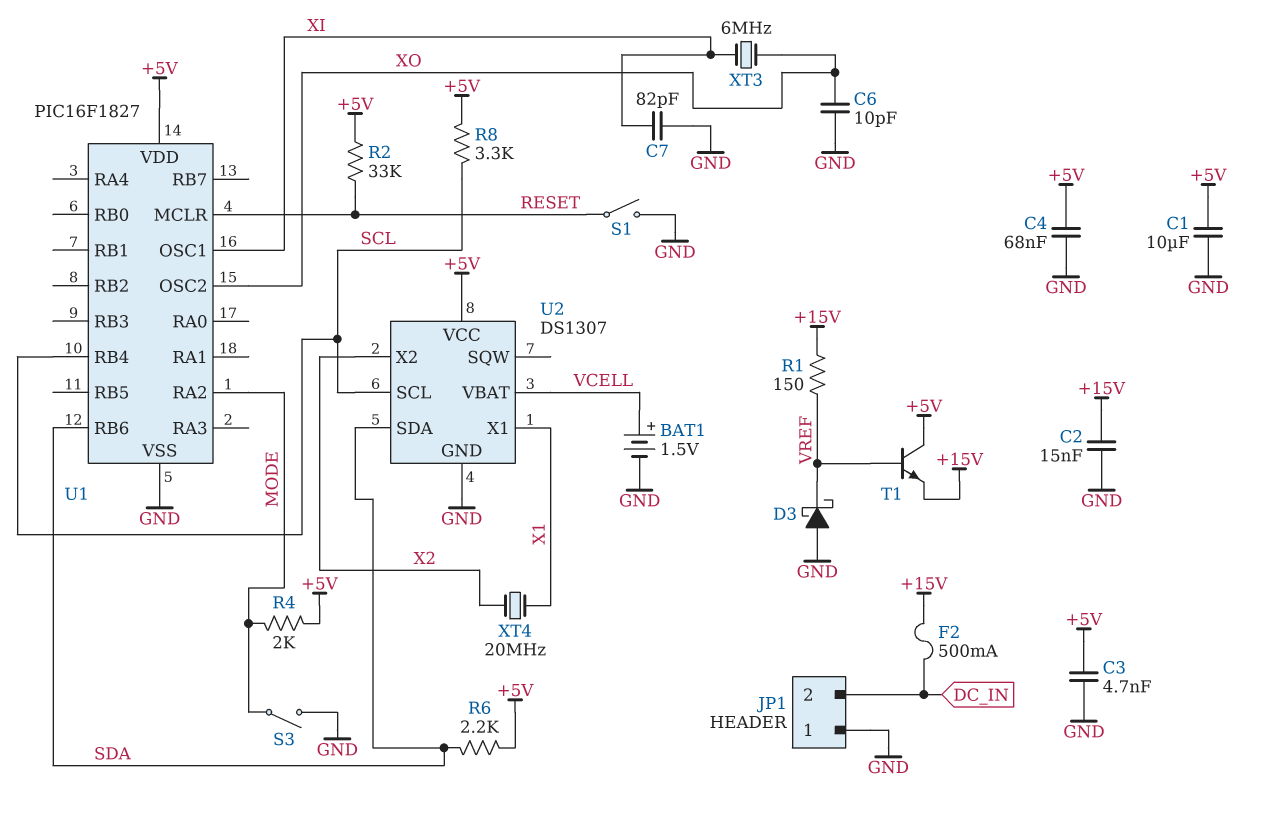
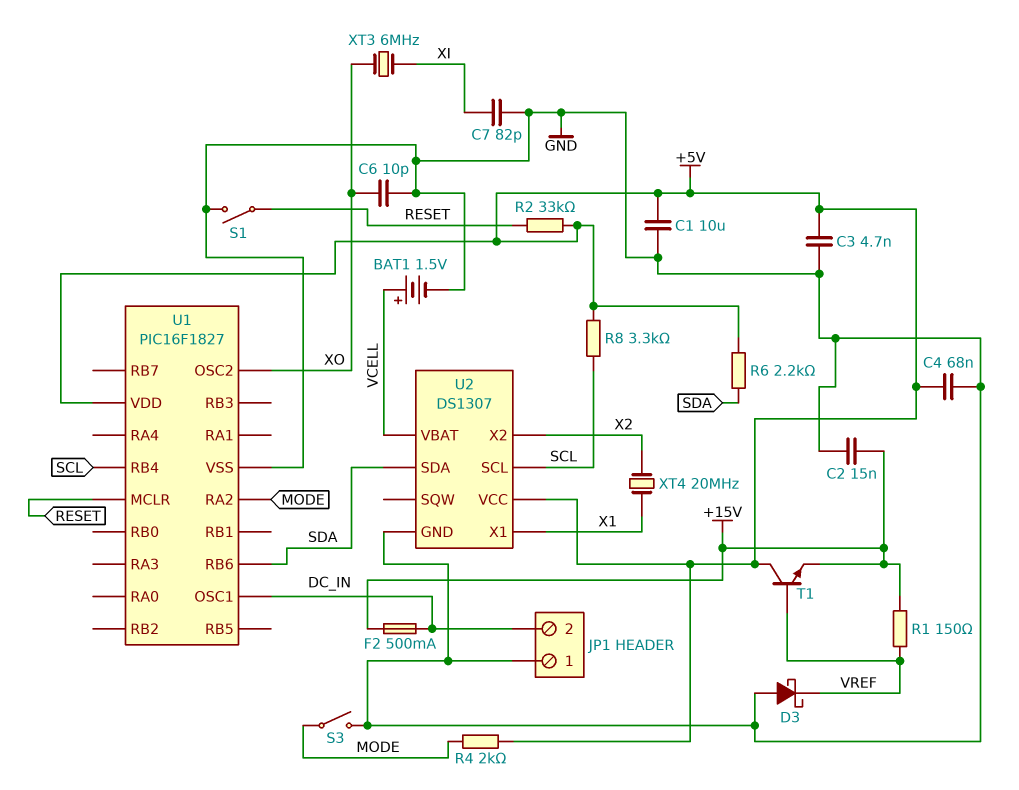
U1 pin OSC1: XI -> DC_IN

